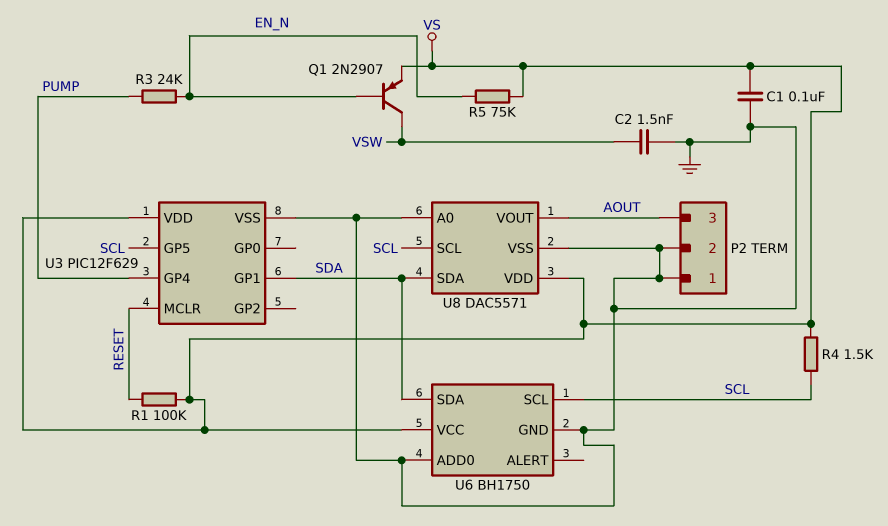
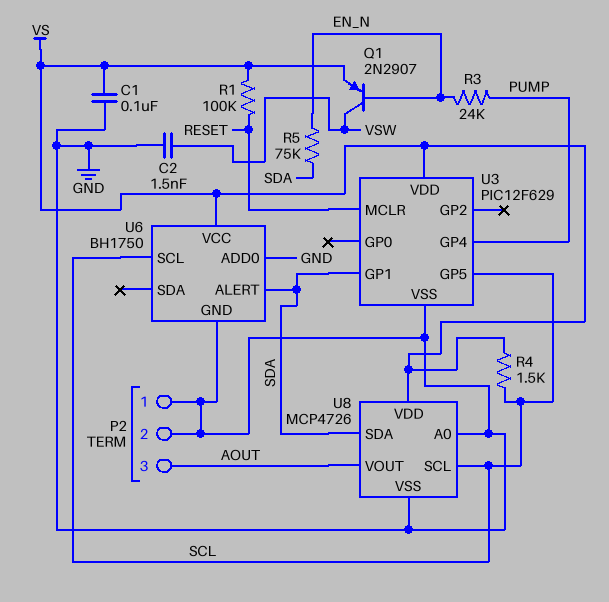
R5: 75k (EN_N, VS) -> 75k (EN_N, SDA)
U6 pin ALERT: none -> SDA
U6 pin SDA: SDA -> none
U8: DAC5571 -> MCP4726

